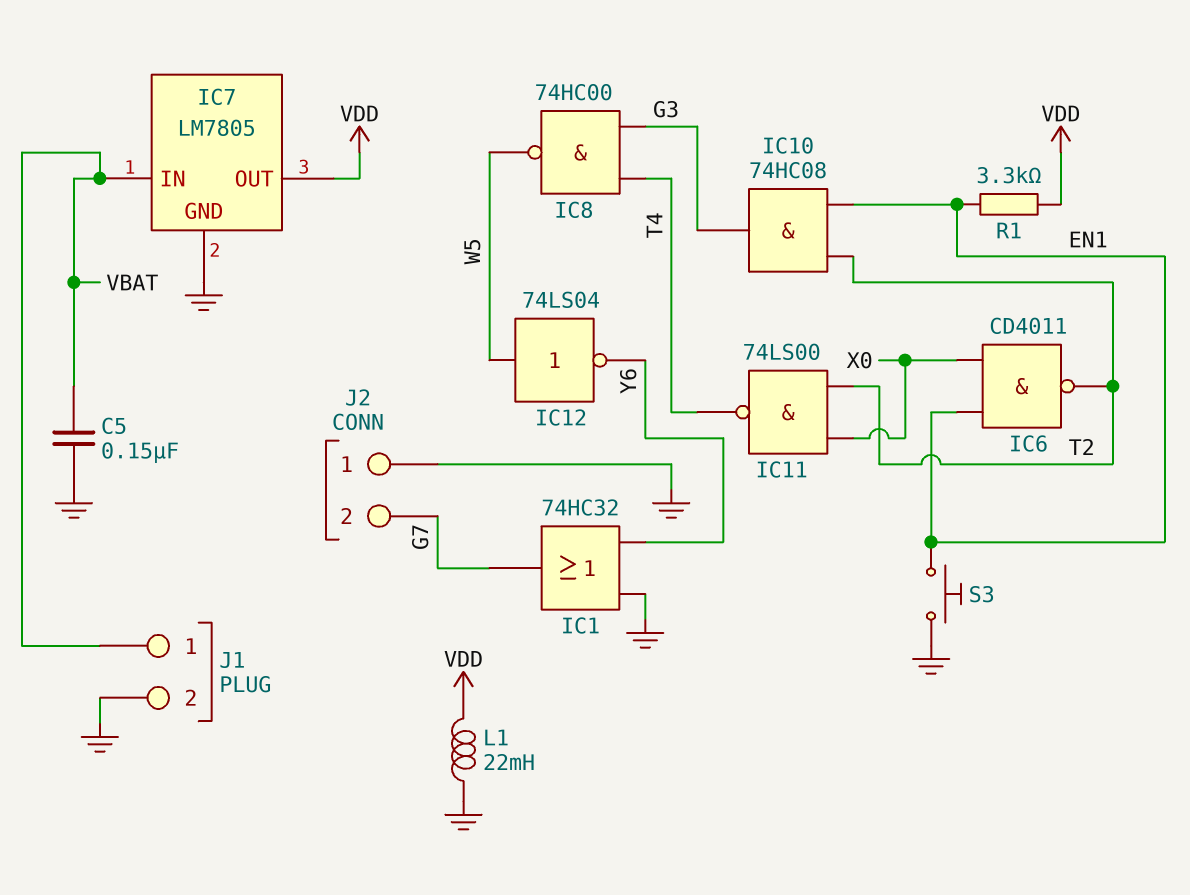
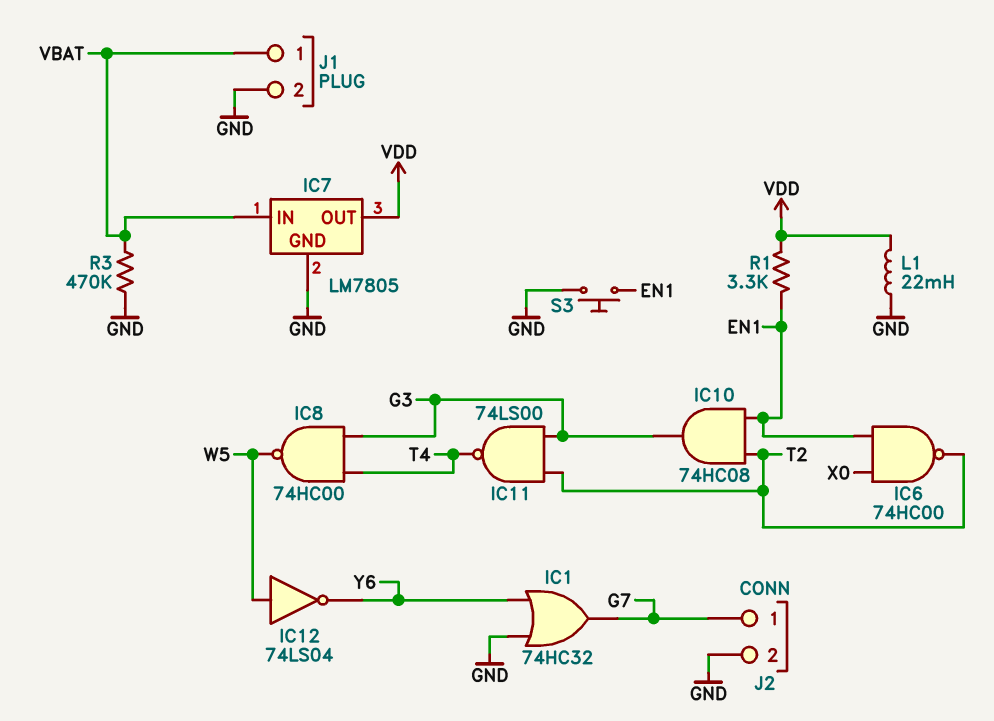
C5: 150nF (GND, VBAT) -> none
IC6: NAND CD4011 (in EN1, in X0, out T2) -> NAND 74HC00 (in EN1, in X0, out T2)
IC11: NAND 74LS00 (in T2, in X0, out T4) -> NAND 74LS00 (in G3, in T2, out T4)
J2 pin 1: GND -> G7
J2 pin 2: G7 -> GND
R3: none -> 470k (GND, VBAT)

